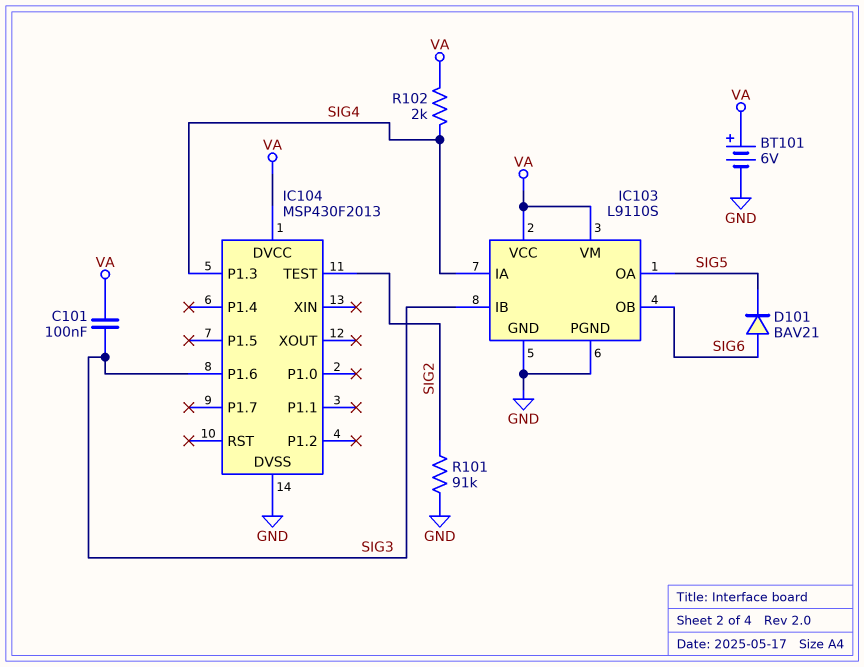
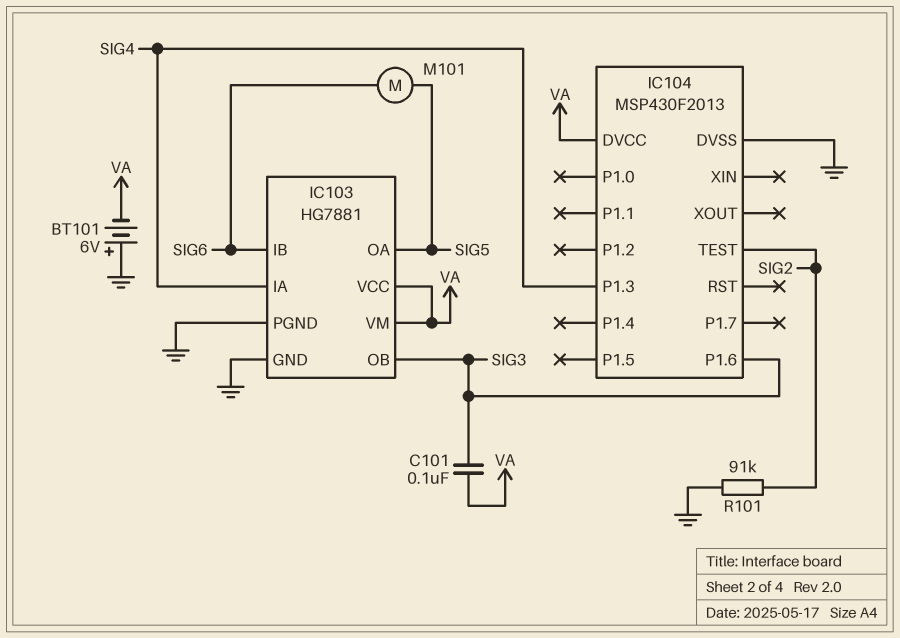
BT101: 6V (plus VA, minus GND) -> 6V (plus GND, minus VA)
D101: diode BAV21 (A SIG6, K SIG5) -> none
IC103: L9110S -> HG7881
IC103 pin IB: SIG3 -> SIG6
IC103 pin OB: SIG6 -> SIG3
M101: none -> motor (SIG5, SIG6)
R102: 2k (SIG4, VA) -> none

